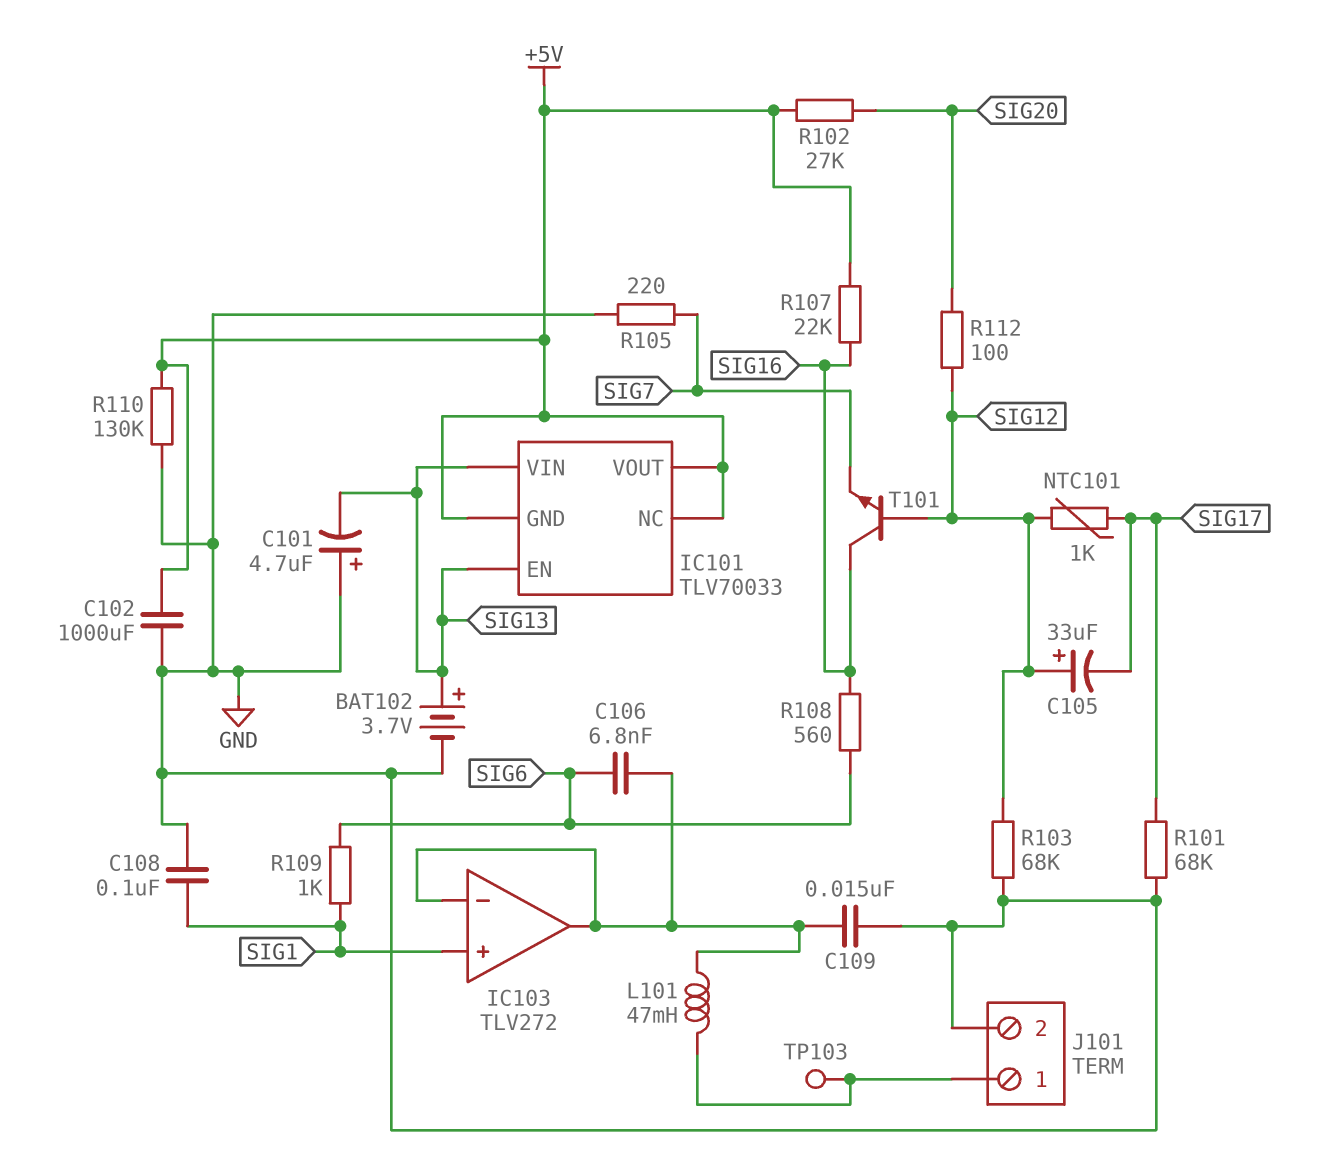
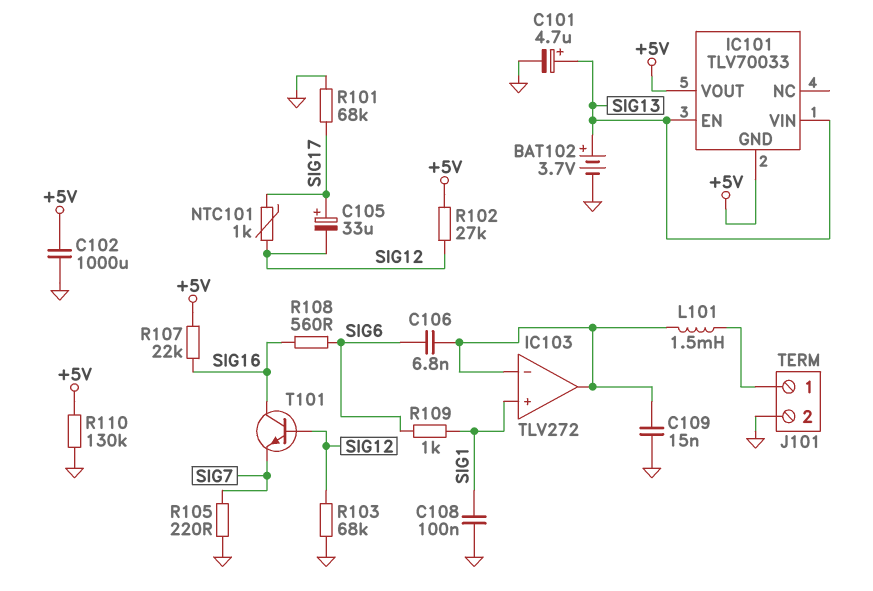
C101: 4.7uF (plus GND, minus SIG13) -> 4.7uF (plus SIG13, minus GND)
C105: 33uF (plus SIG12, minus SIG17) -> 33uF (plus SIG17, minus SIG12)
IC101 pin NC: +5V -> none
L101: 47mH (IC103/in-, J101/1) -> 1.5mH (IC103/in-, J101/1)
R102: 27k (+5V, SIG20) -> 27k (+5V, SIG12)
R112: 100 (SIG12, SIG20) -> none
TP103: test point (J101/1) -> none

